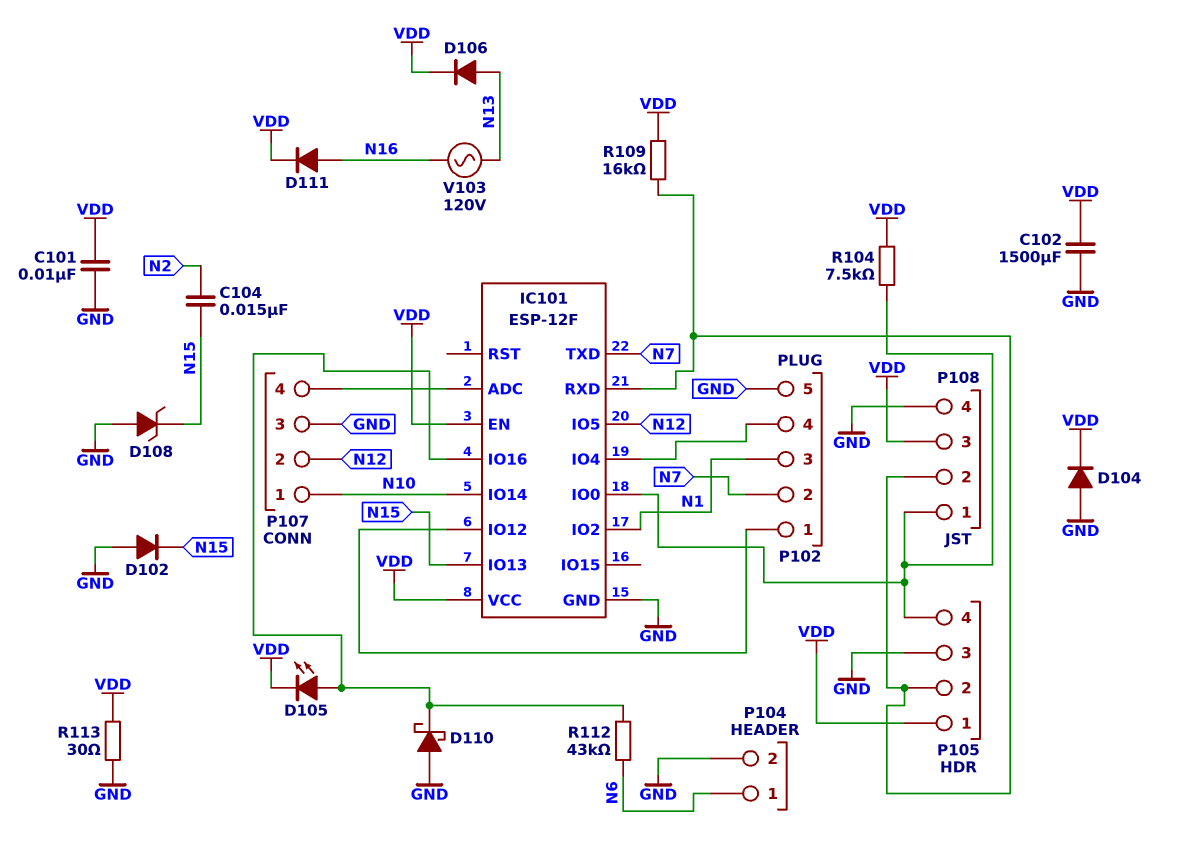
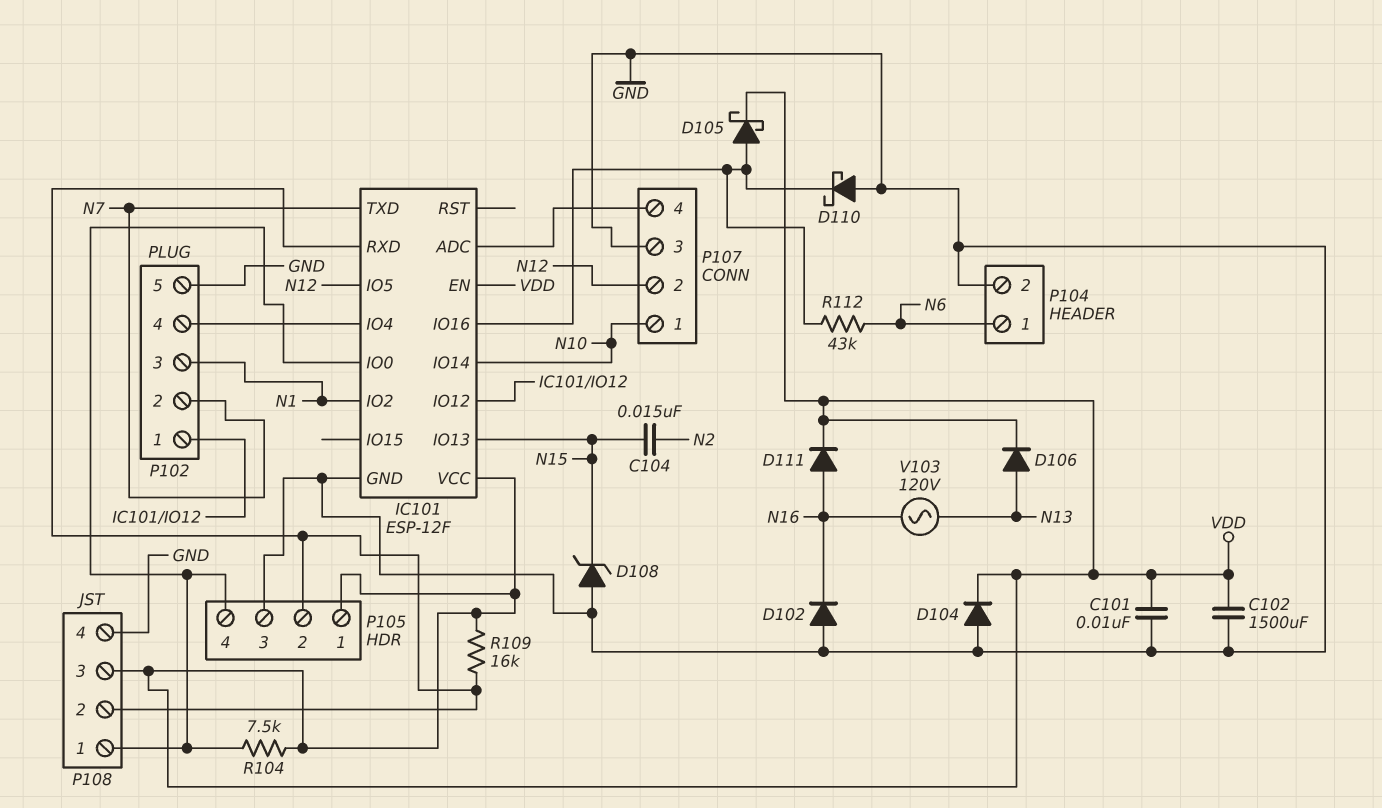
D102: diode (A GND, K N15) -> diode (A GND, K N16)
D105: LED (A IC101/IO16, K VDD) -> schottky (A IC101/IO16, K VDD)
R113: 30 (GND, VDD) -> none

